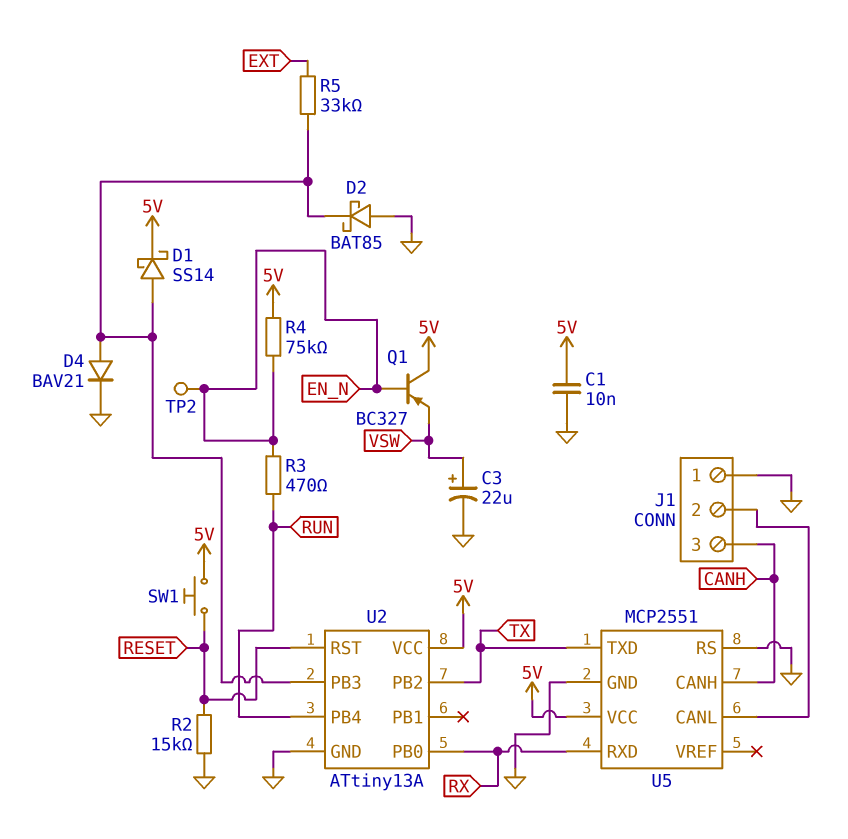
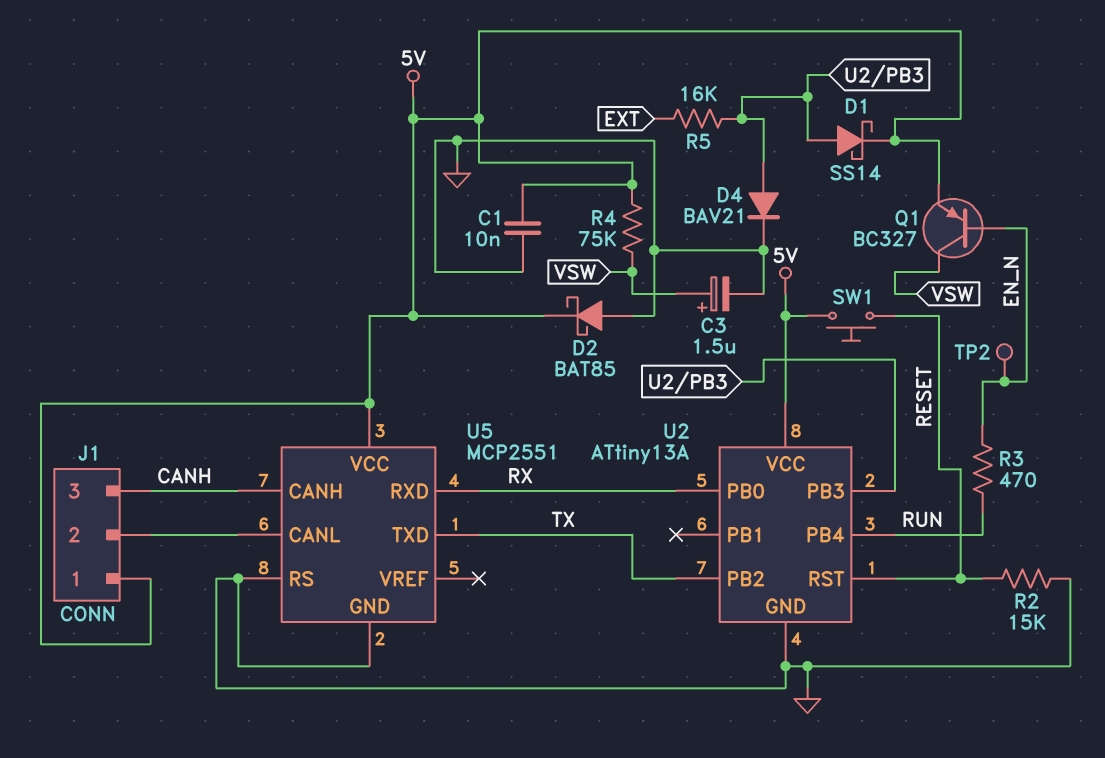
C3: 22uF (plus VSW, minus GND) -> 1.5uF (plus VSW, minus GND)
D2: schottky BAT85 (A GND, K U2/PB3) -> schottky BAT85 (A GND, K 5V)
J1 pin 1: GND -> 5V
Q1: PNP BC327 (B EN_N, C 5V, E VSW) -> PNP BC327 (B EN_N, C VSW, E 5V)
R4: 75k (5V, EN_N) -> 75k (5V, VSW)
R5: 33k (EXT, U2/PB3) -> 16k (EXT, U2/PB3)

